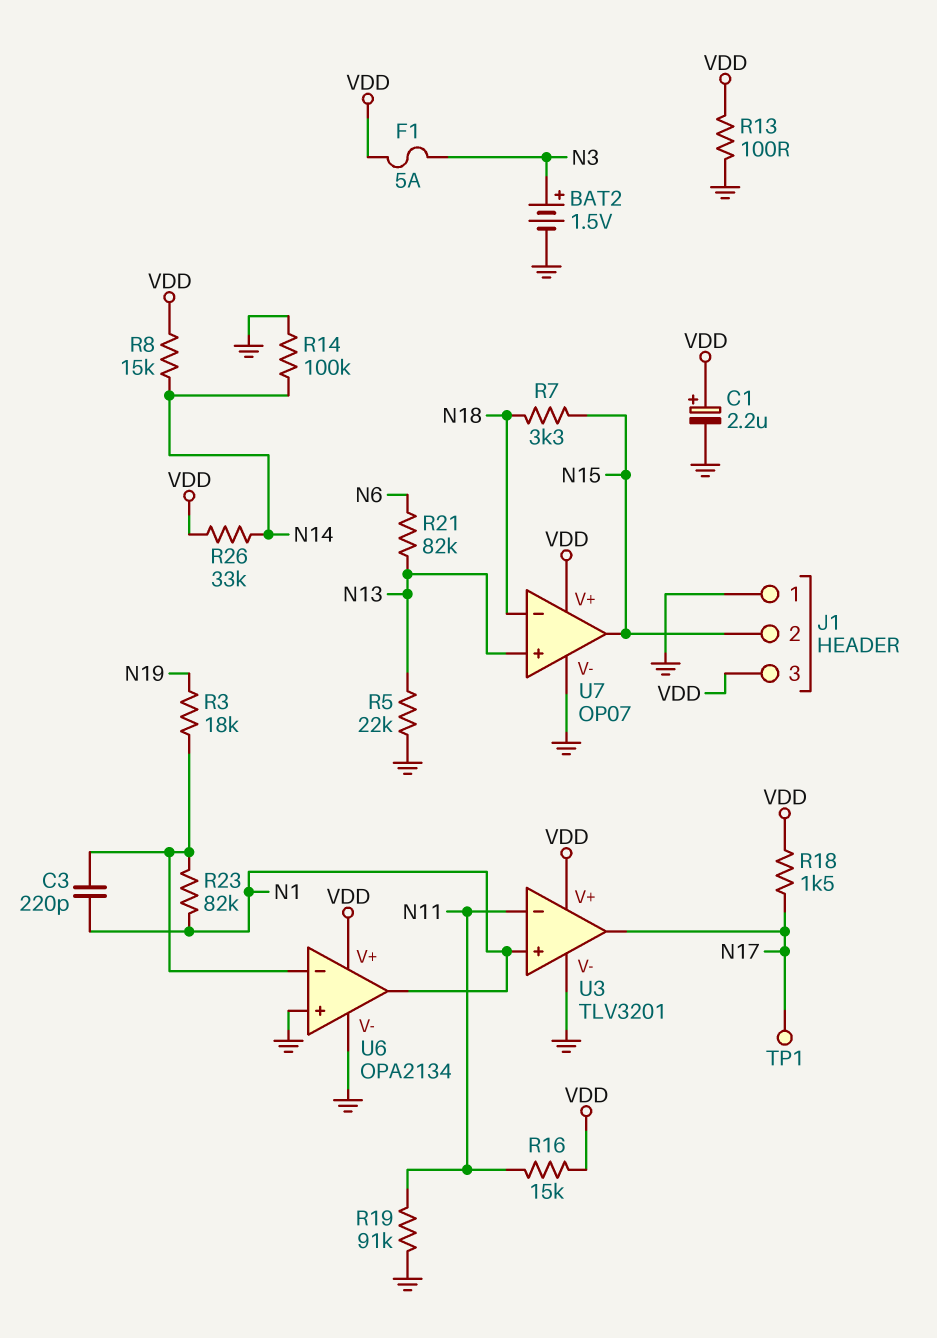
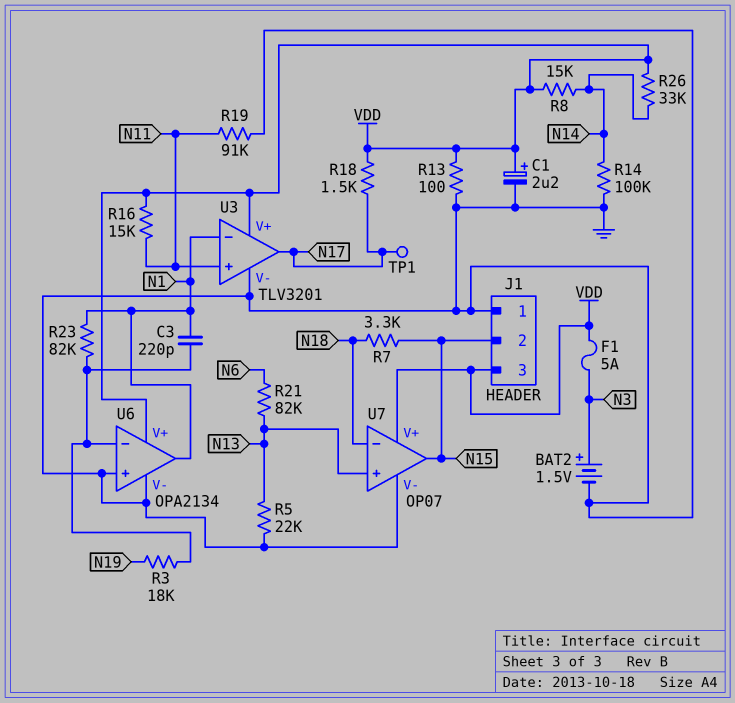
U3 pin in+: N1 -> N11
U3 pin in-: N11 -> N1

